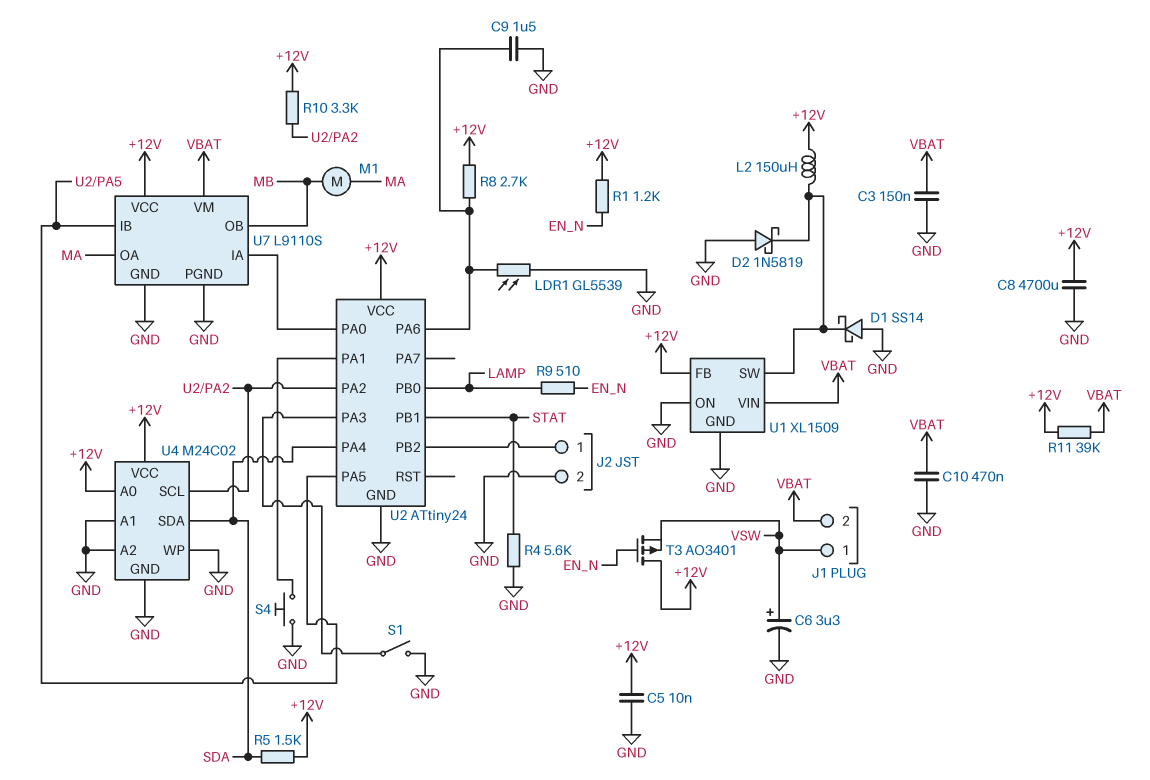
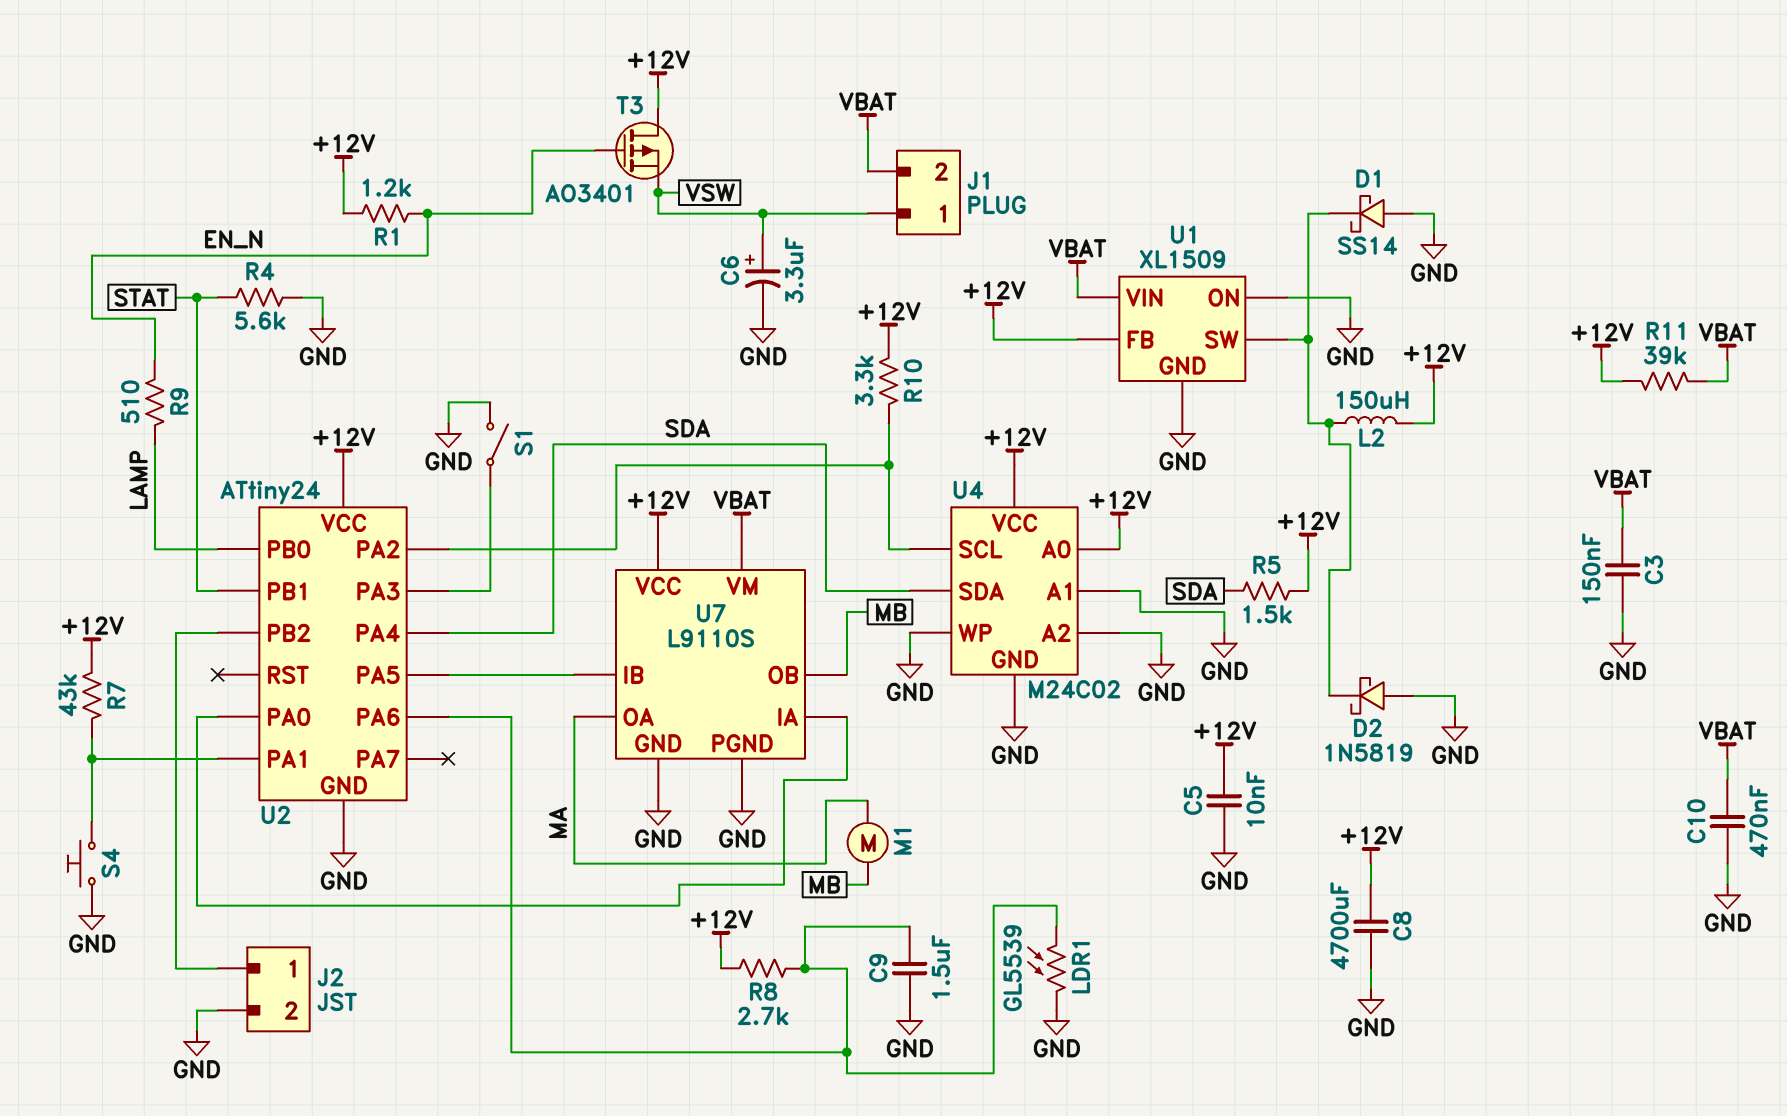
R7: none -> 43k (+12V, U2/PA1)

